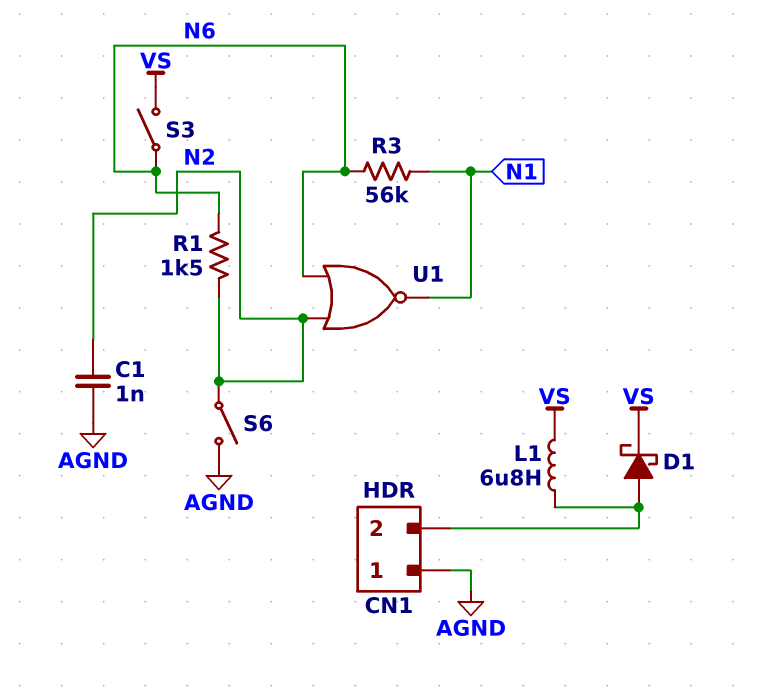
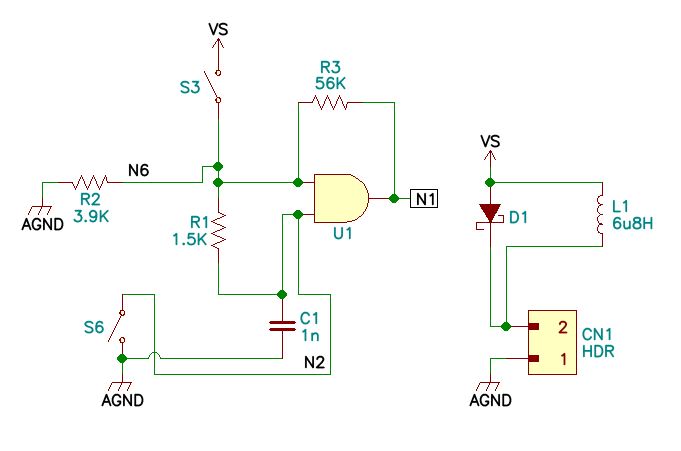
D1: schottky (A CN1/2, K VS) -> schottky (A VS, K CN1/2)
R2: none -> 3.9k (AGND, N6)
U1: NOR (in N2, in N6, out N1) -> AND (in N2, in N6, out N1)

